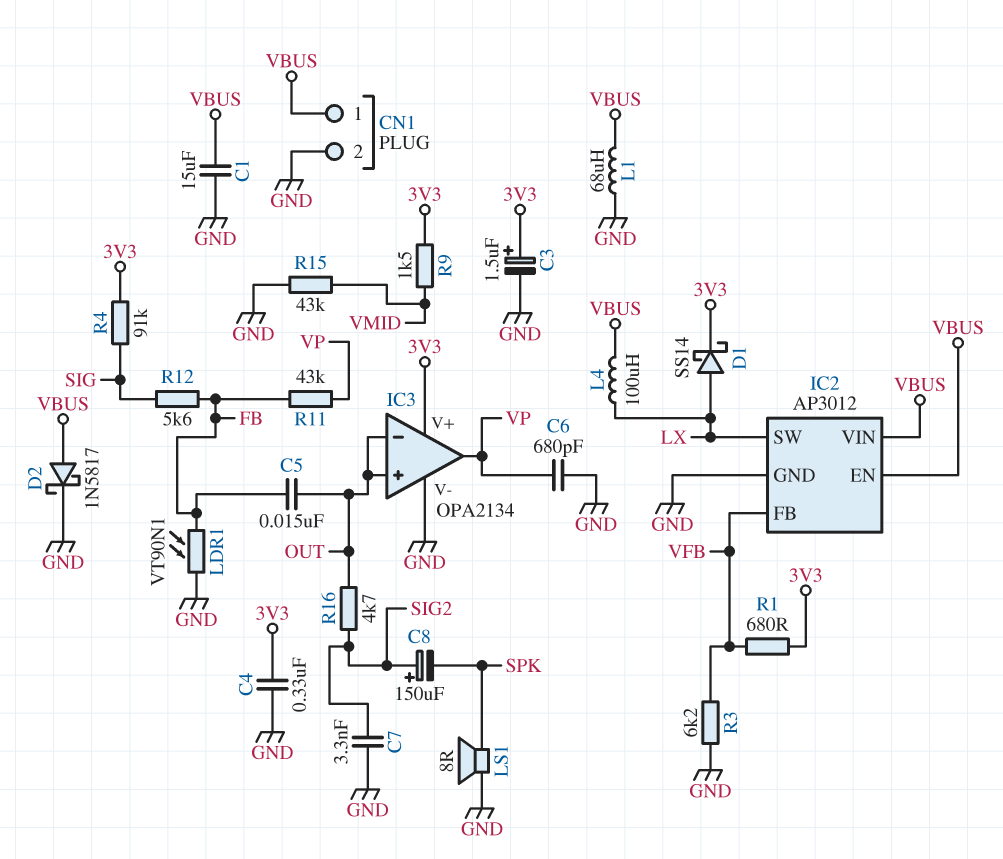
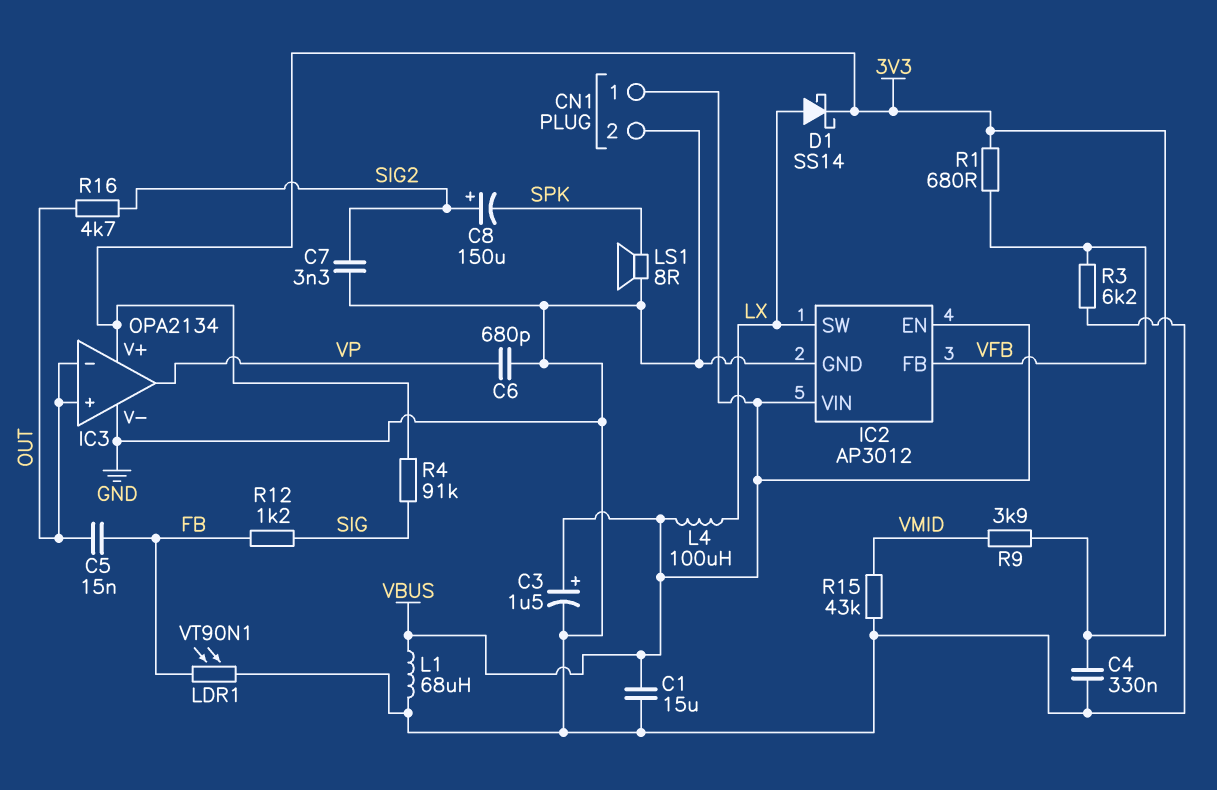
C3: 1.5uF (plus 3V3, minus GND) -> 1.5uF (plus VBUS, minus GND)
D2: schottky 1N5817 (A VBUS, K GND) -> none
R9: 1.5k (3V3, VMID) -> 3.9k (3V3, VMID)
R11: 43k (FB, VP) -> none
R12: 5.6k (FB, SIG) -> 1.2k (FB, SIG)

